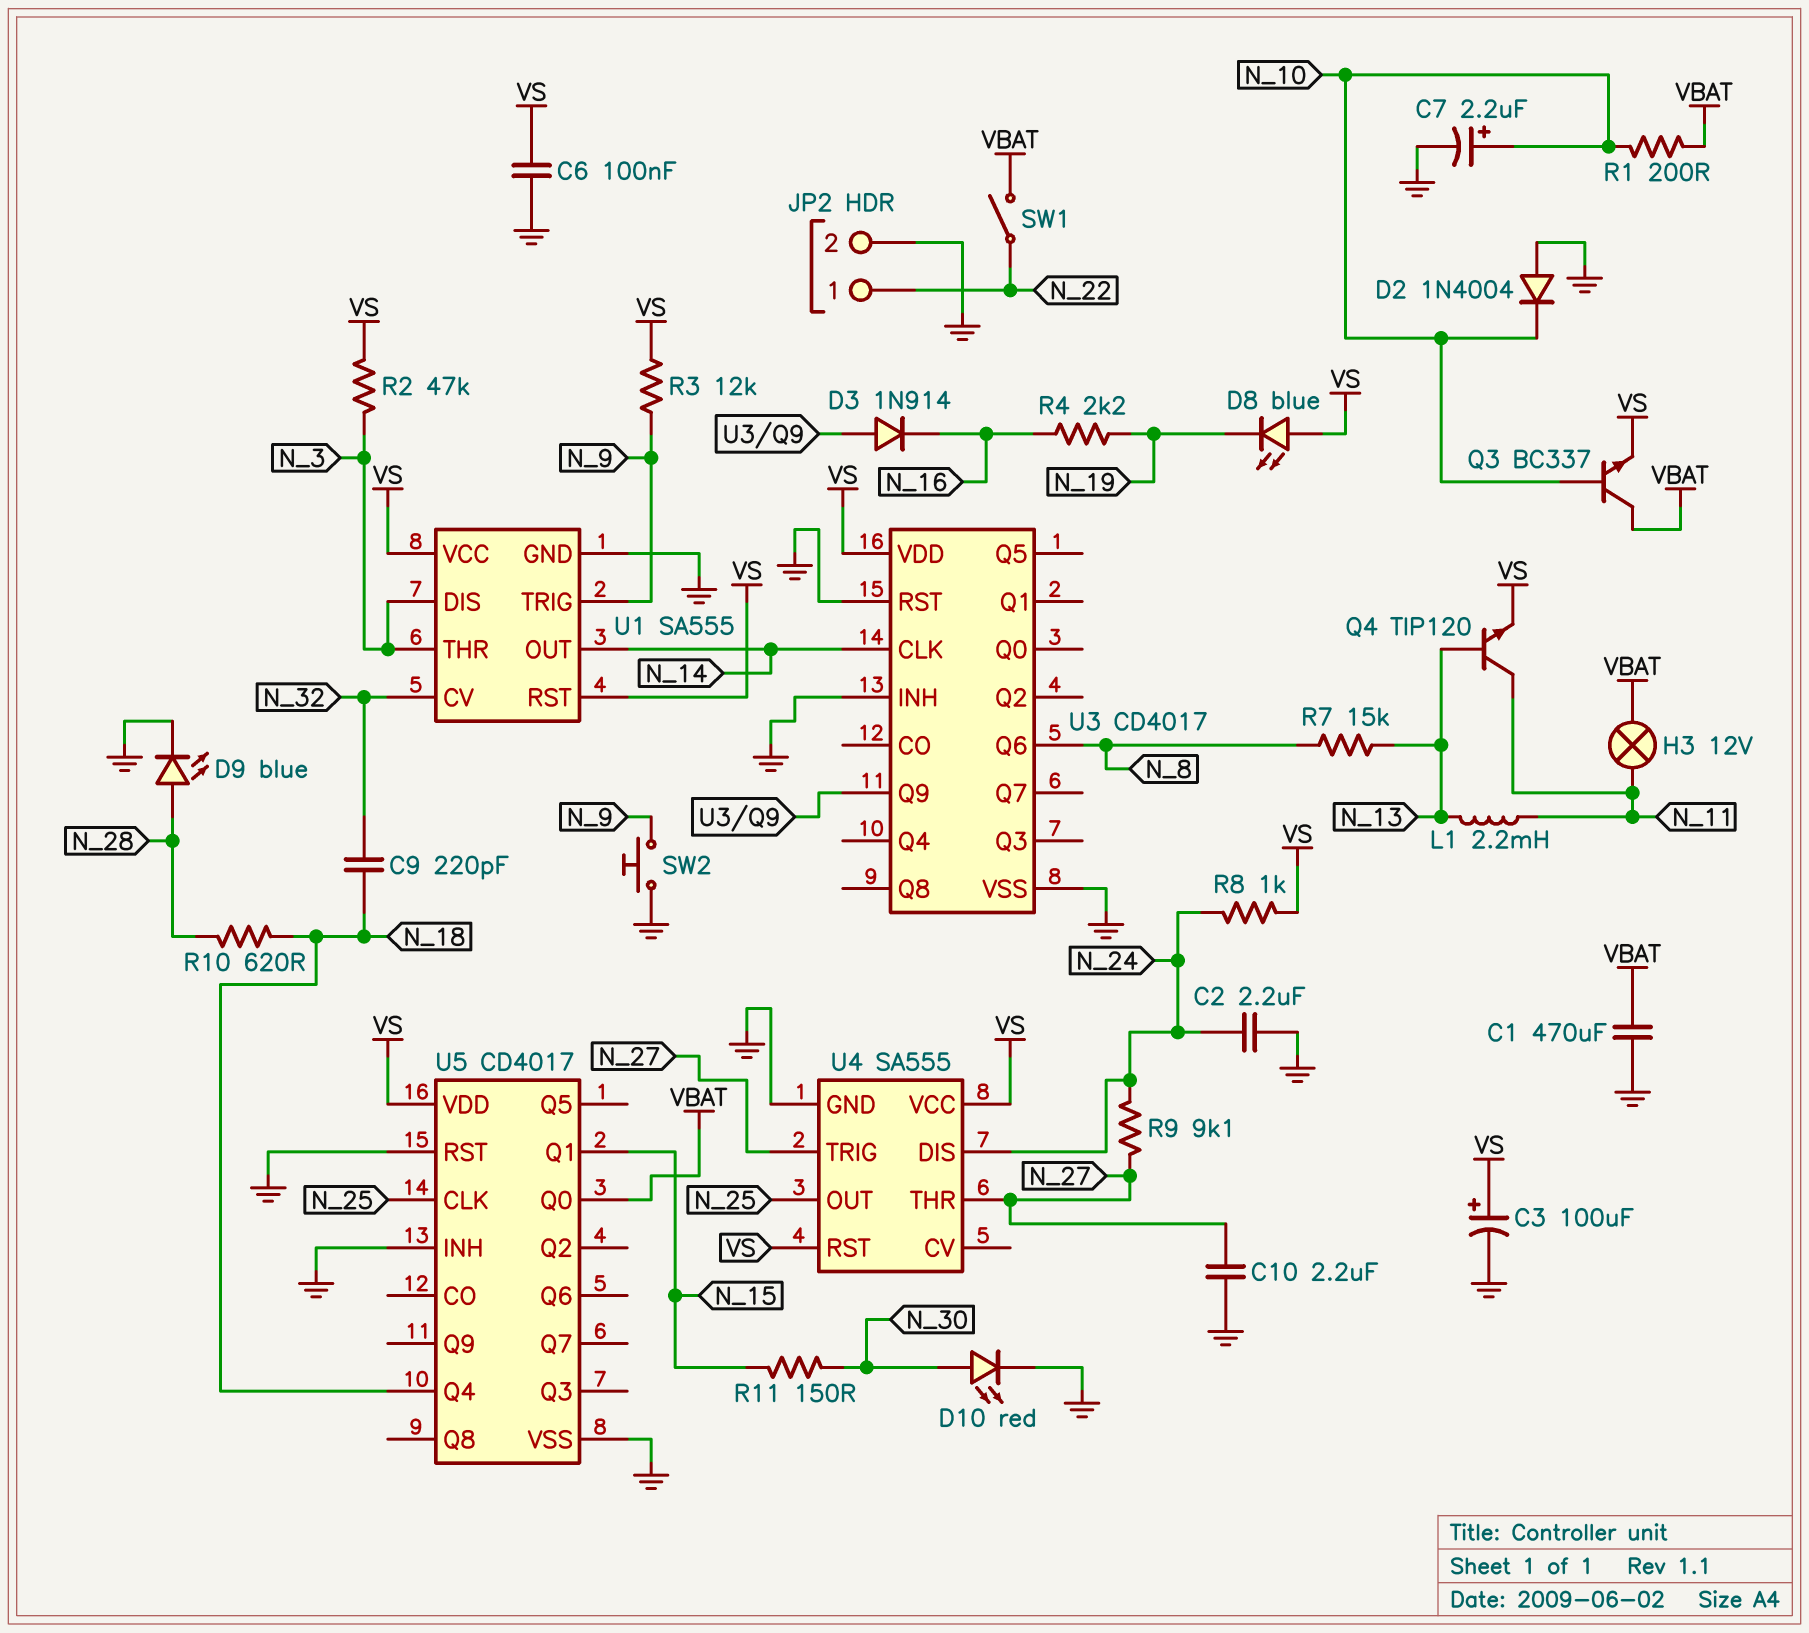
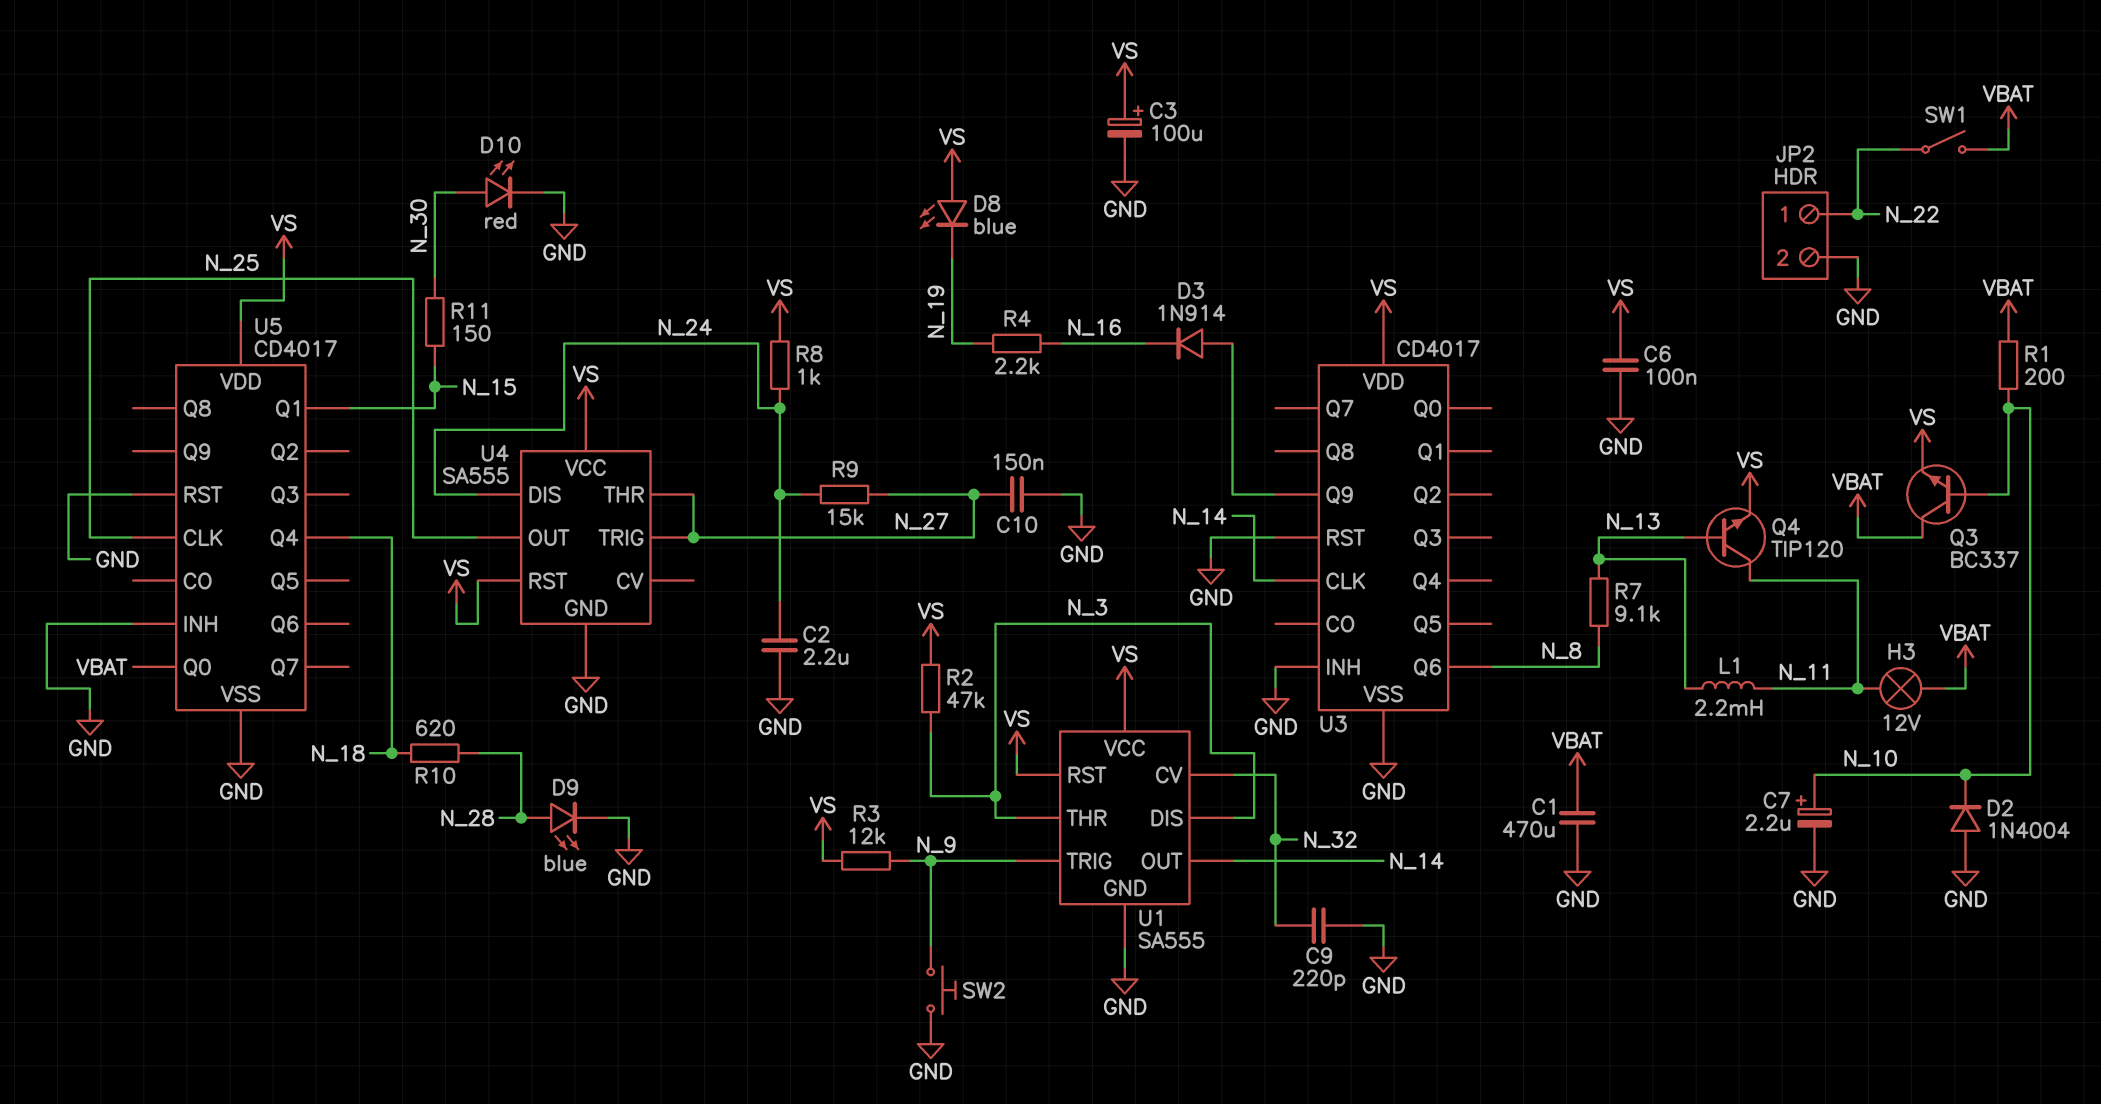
C9: 220pF (N_18, N_32) -> 220pF (GND, N_32)
C10: 2.2uF (GND, N_27) -> 150nF (GND, N_27)
R7: 15k (N_8, N_13) -> 9.1k (N_8, N_13)
R9: 9.1k (N_24, N_27) -> 15k (N_24, N_27)

